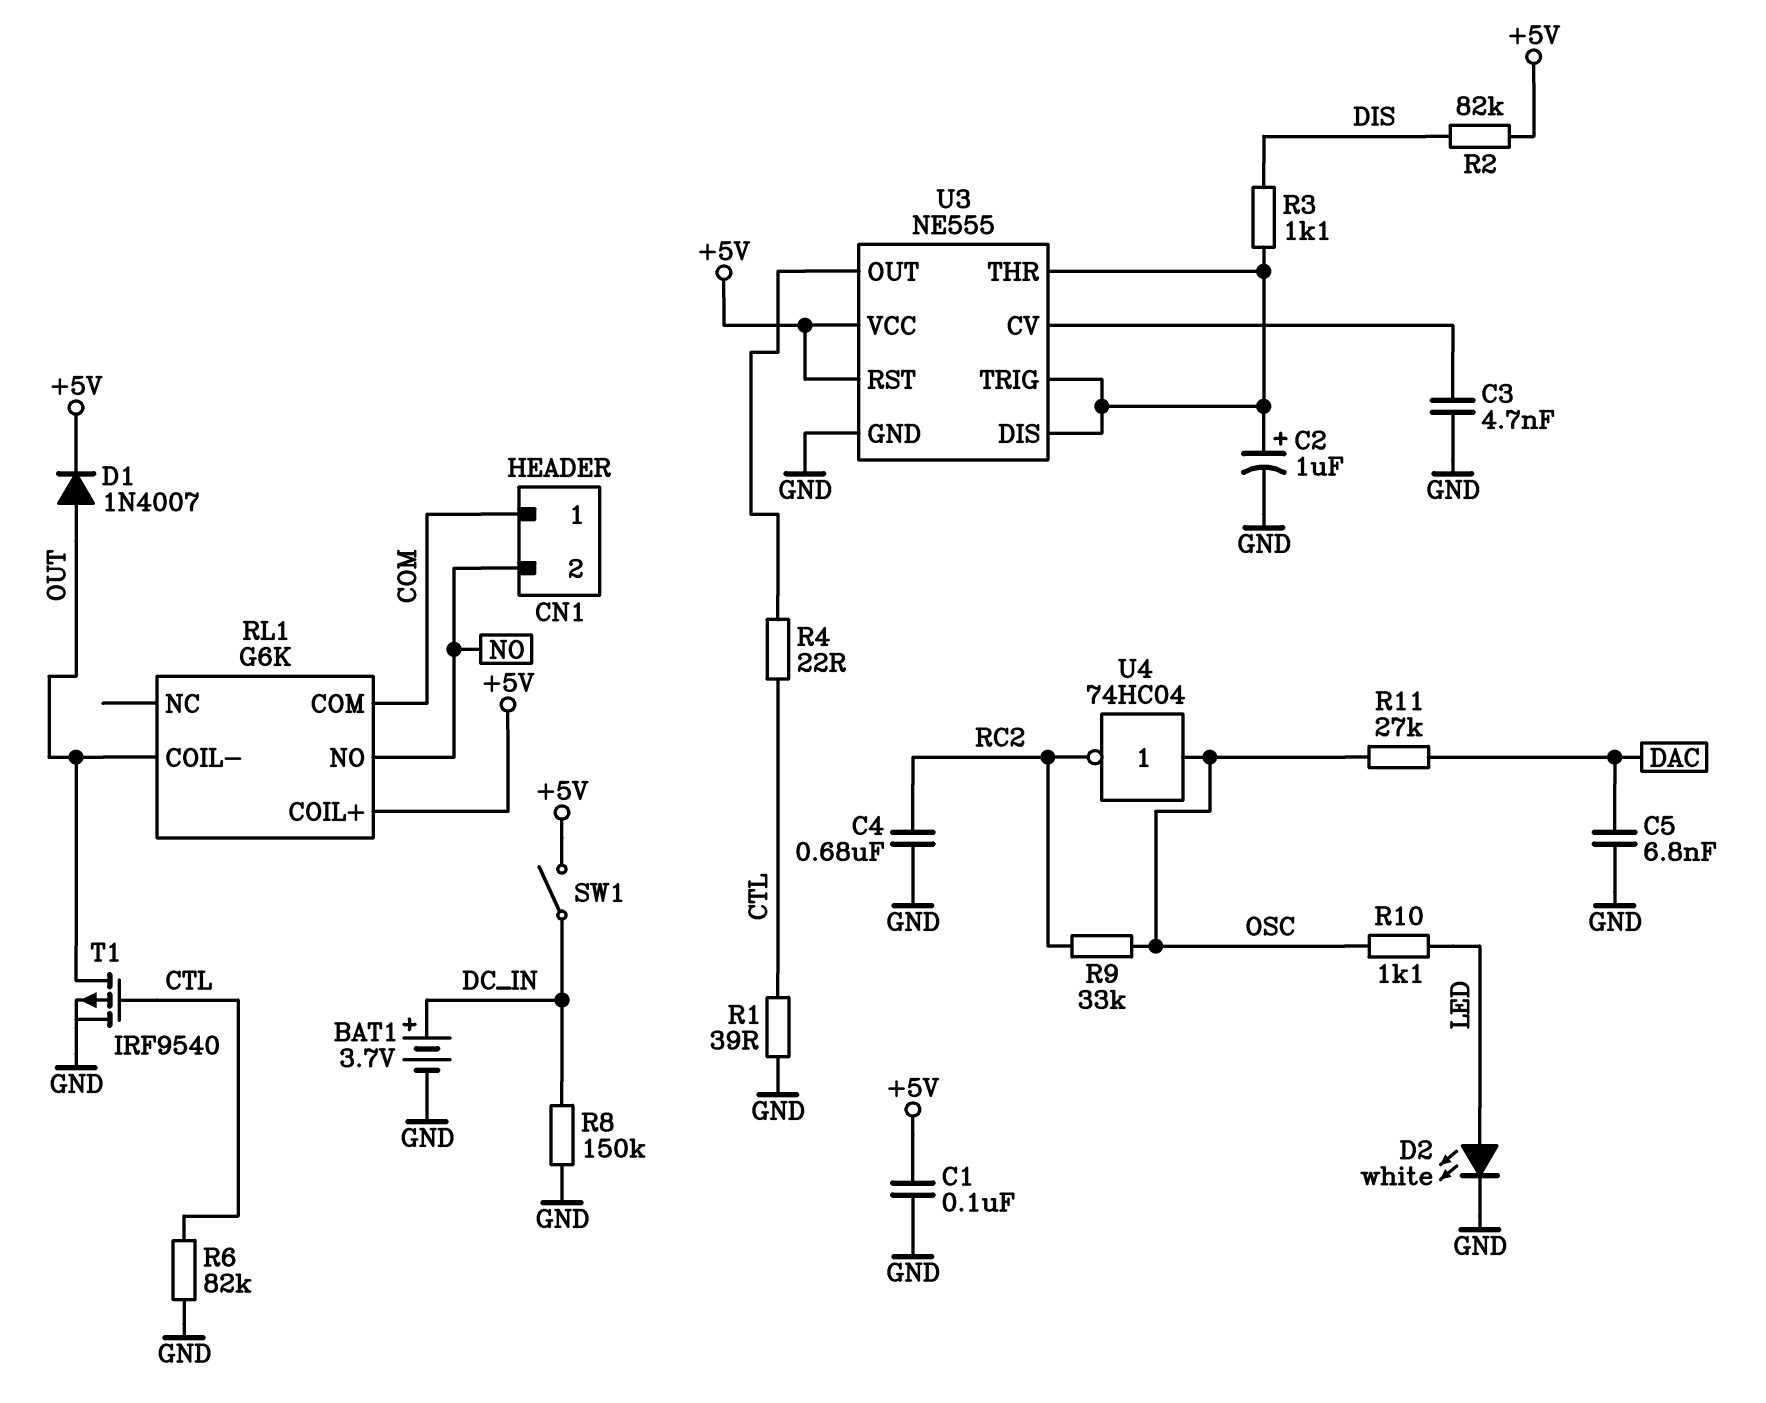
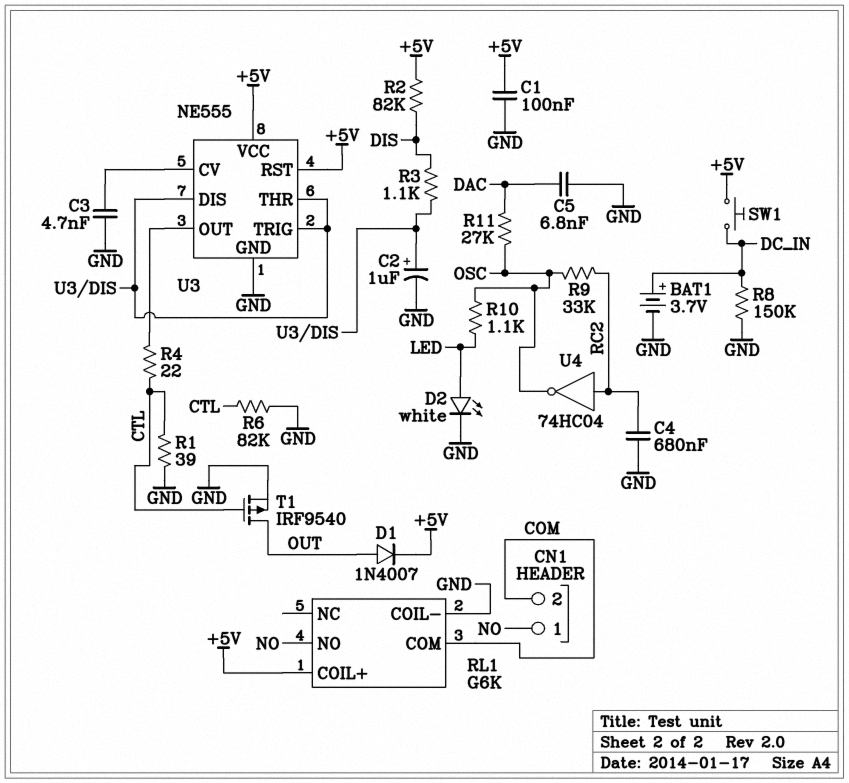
CN1 pin 1: COM -> NO
CN1 pin 2: NO -> COM
RL1 pin COIL-: OUT -> GND
SW1: switch (+5V, DC_IN) -> button (+5V, DC_IN)
U4: NOT 74HC04 (in OSC, out RC2) -> NOT 74HC04 (in RC2, out OSC)

